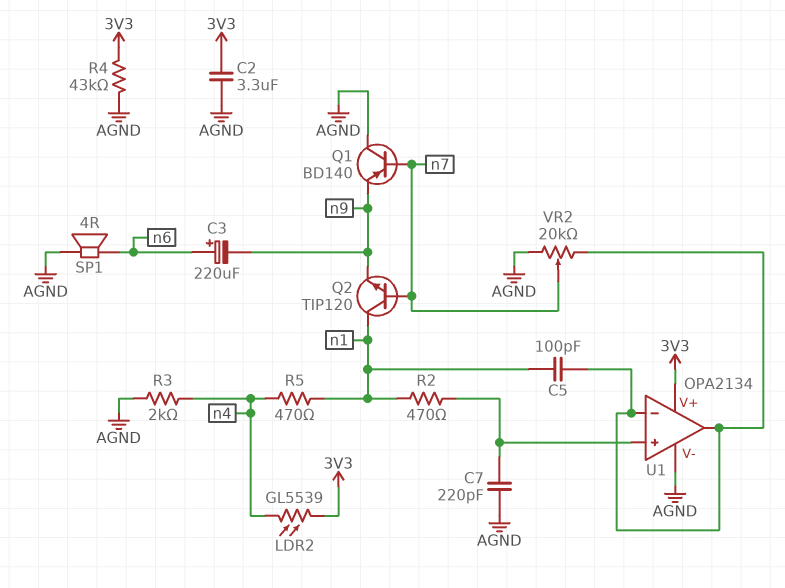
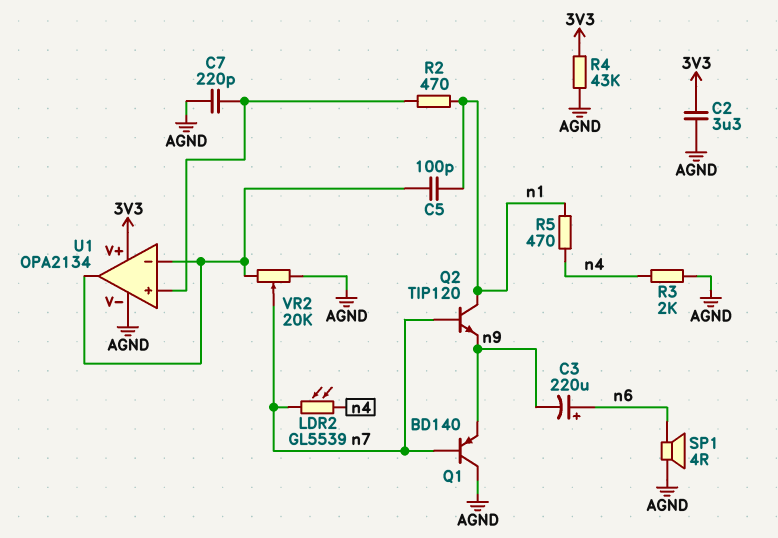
LDR2: GL5539 (3V3, n4) -> GL5539 (n4, n7)

